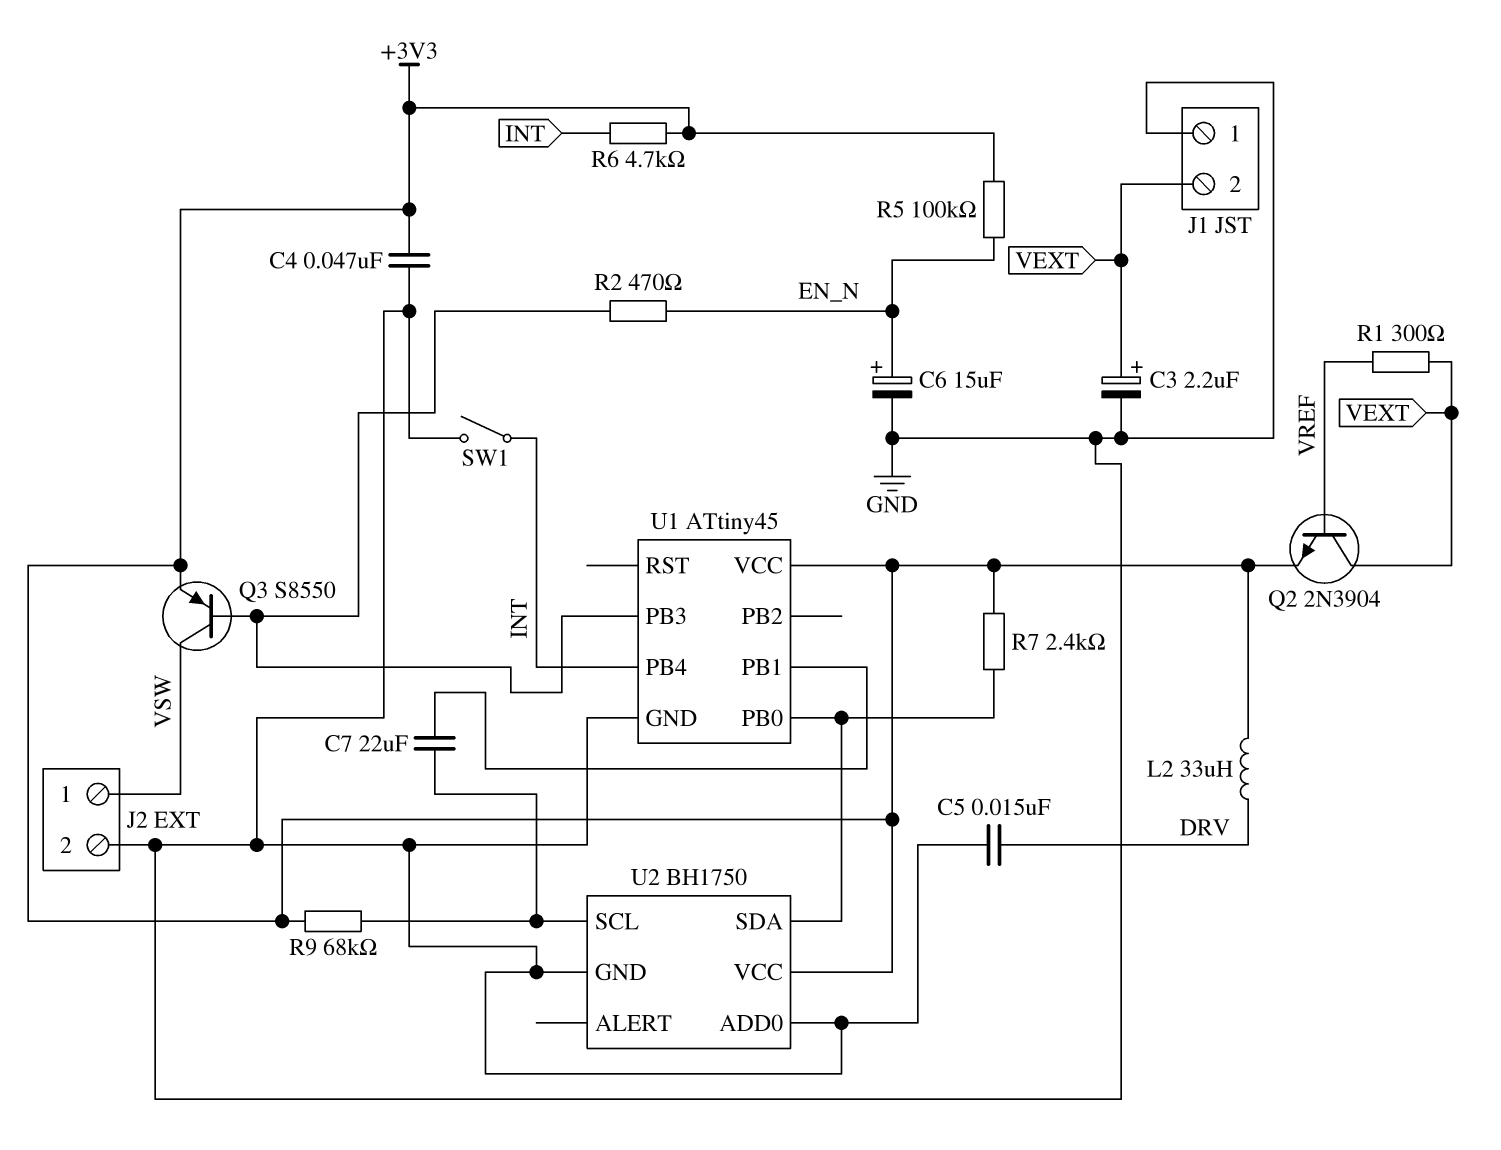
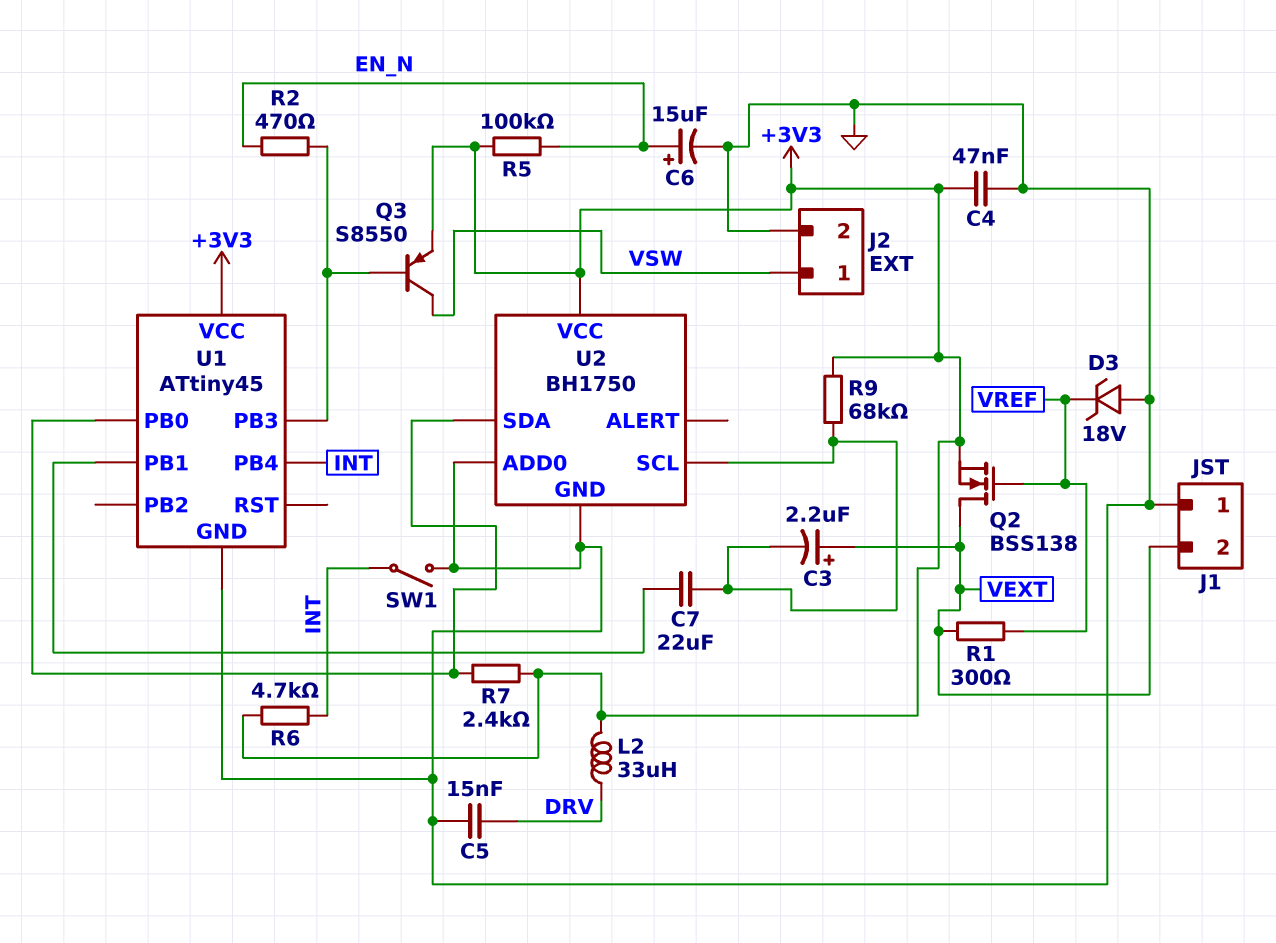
C3: 2.2uF (plus VEXT, minus GND) -> 2.2uF (plus VEXT, minus U2/SCL)
D3: none -> zener 18V (A GND, K VREF)
Q2: NPN 2N3904 (B VREF, C VEXT, E +3V3) -> NMOS BSS138 (G VREF, D VEXT, S +3V3)

